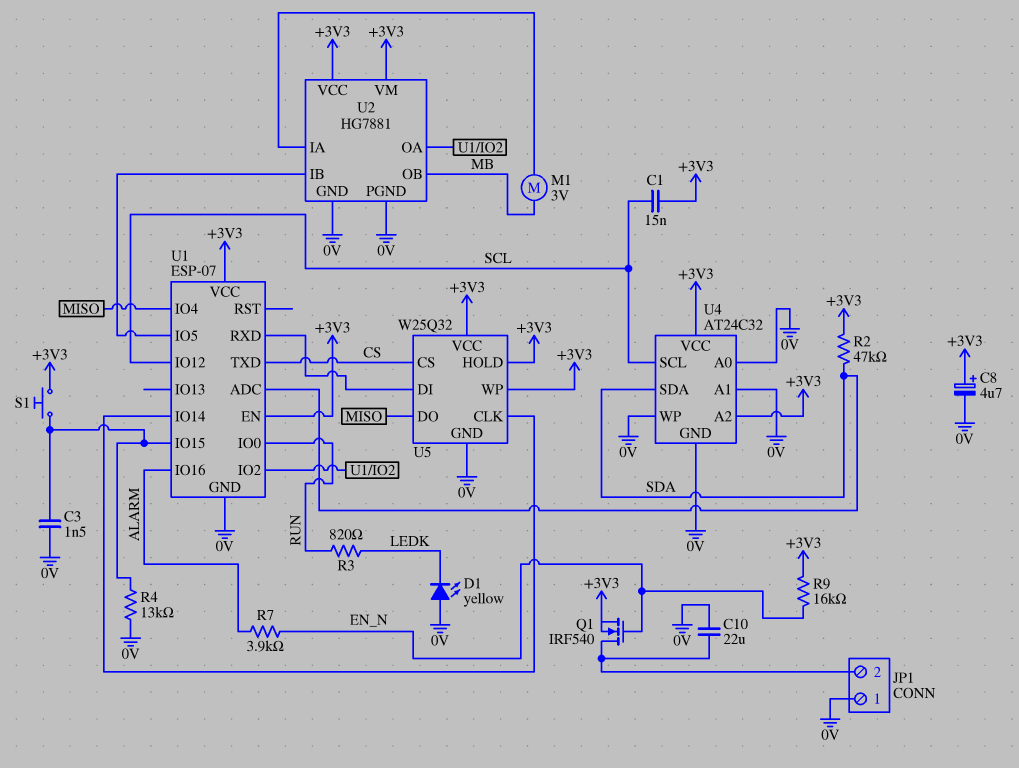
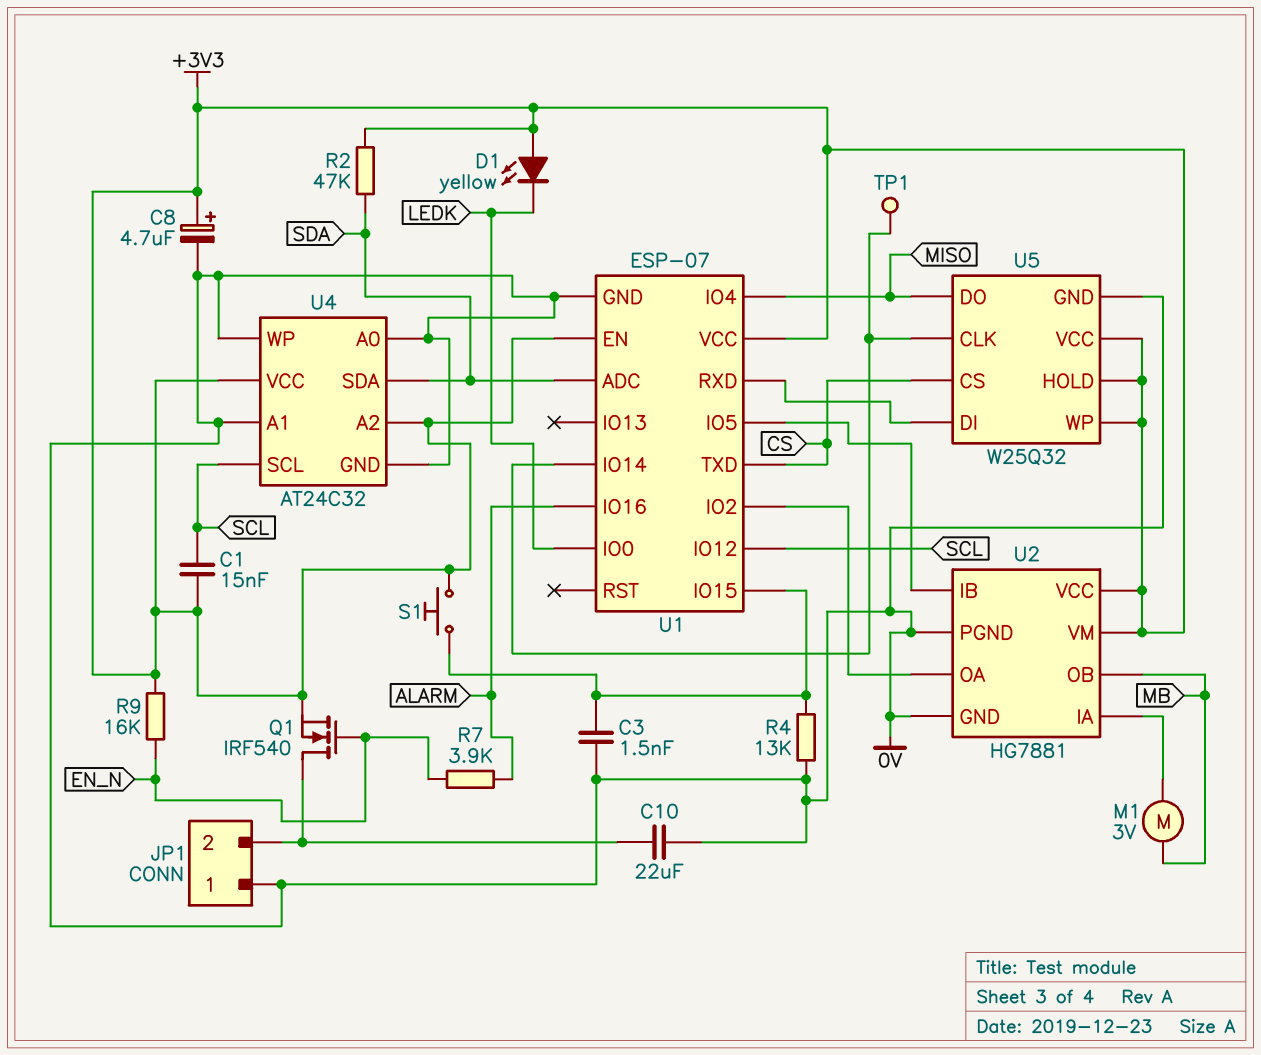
D1: LED yellow (A 0V, K LEDK) -> LED yellow (A +3V3, K LEDK)
R3: 820 (LEDK, RUN) -> none
TP1: none -> test point (U1/IO14)
U1 pin IO0: RUN -> LEDK

